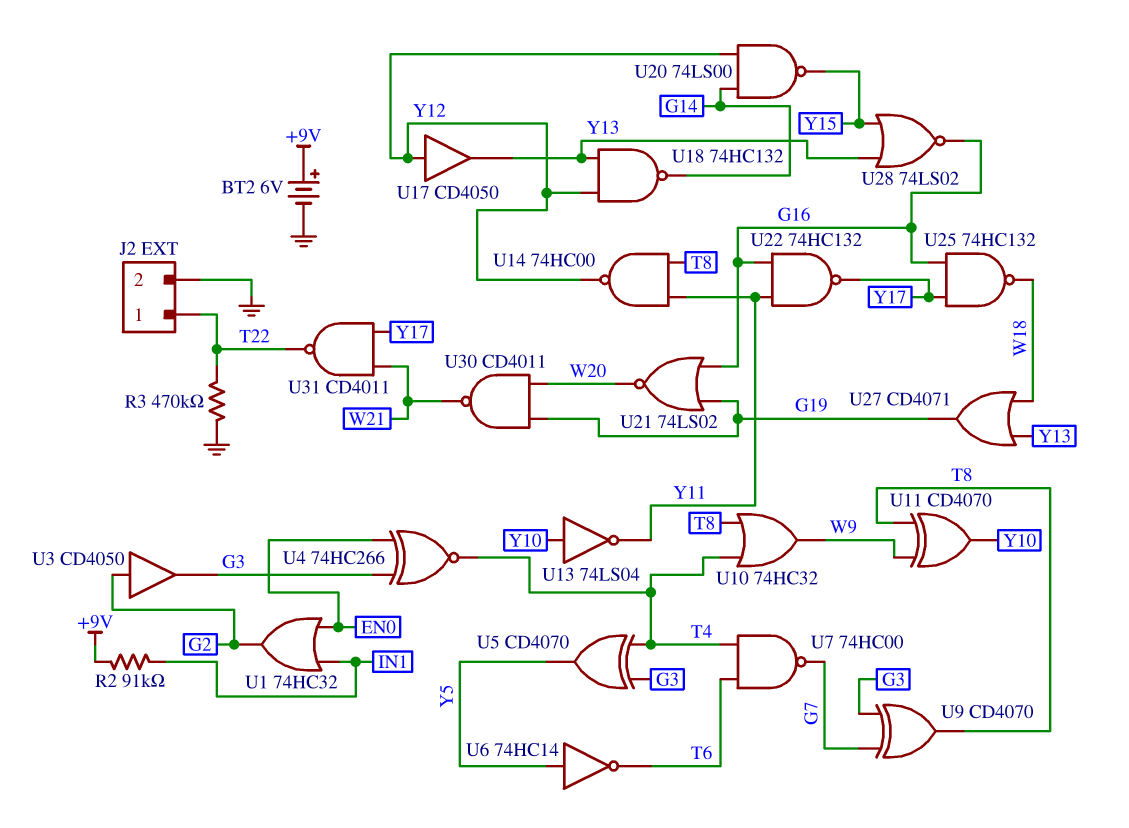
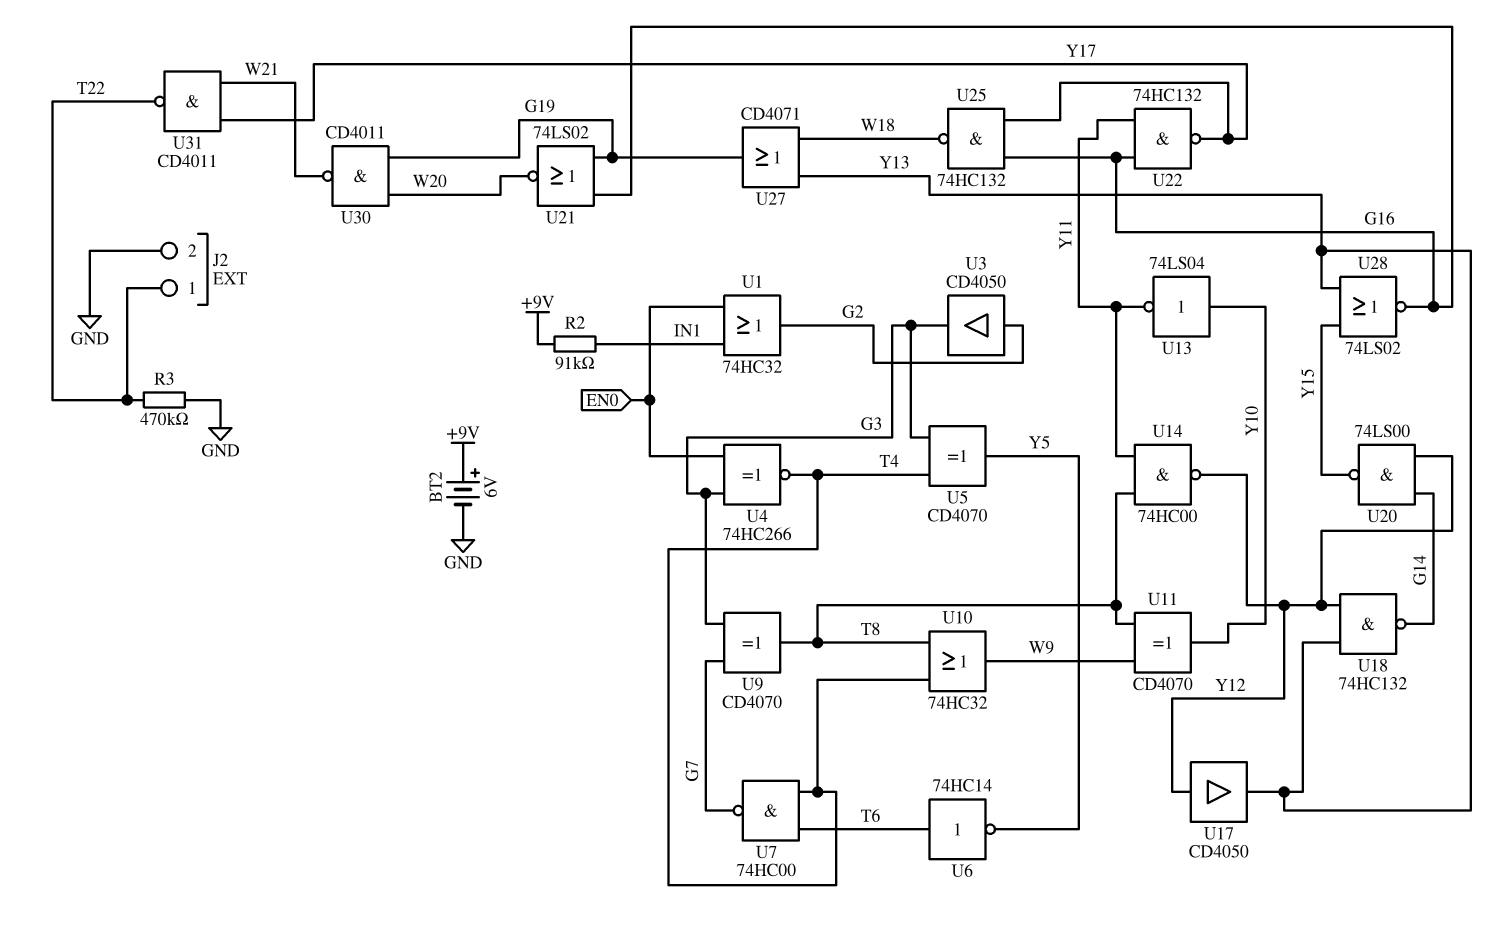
U6: NOT 74HC14 (in Y5, out T6) -> NOT 74HC14 (in T6, out Y5)

